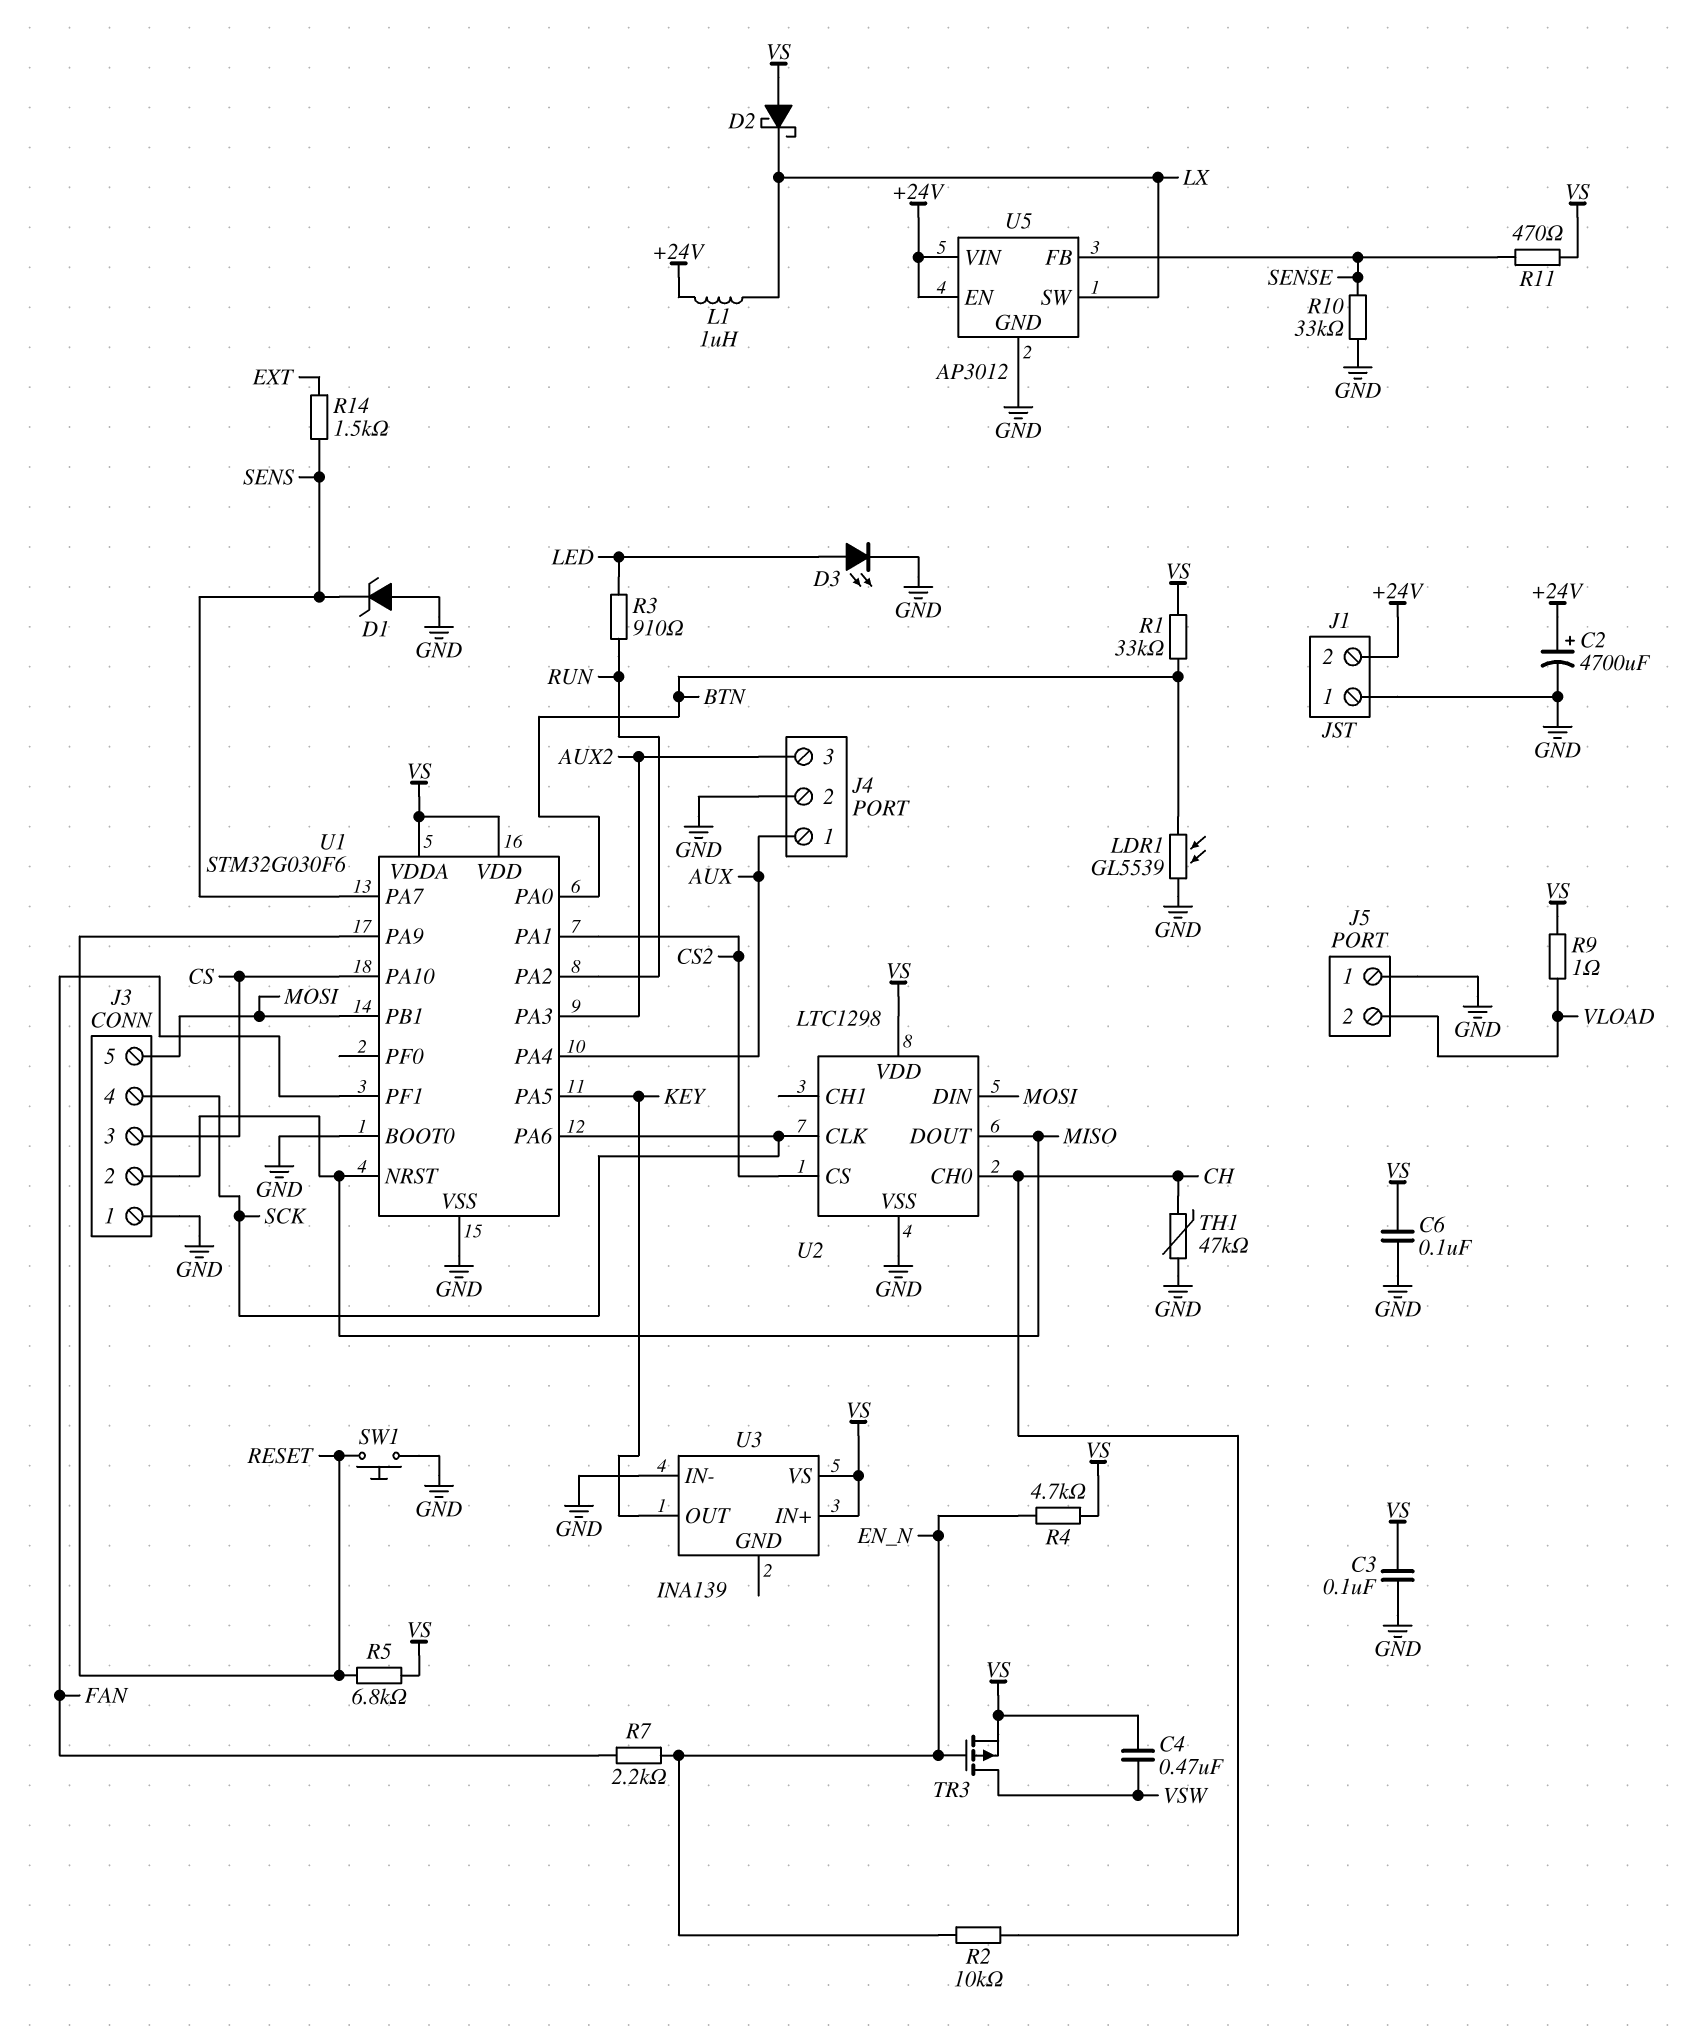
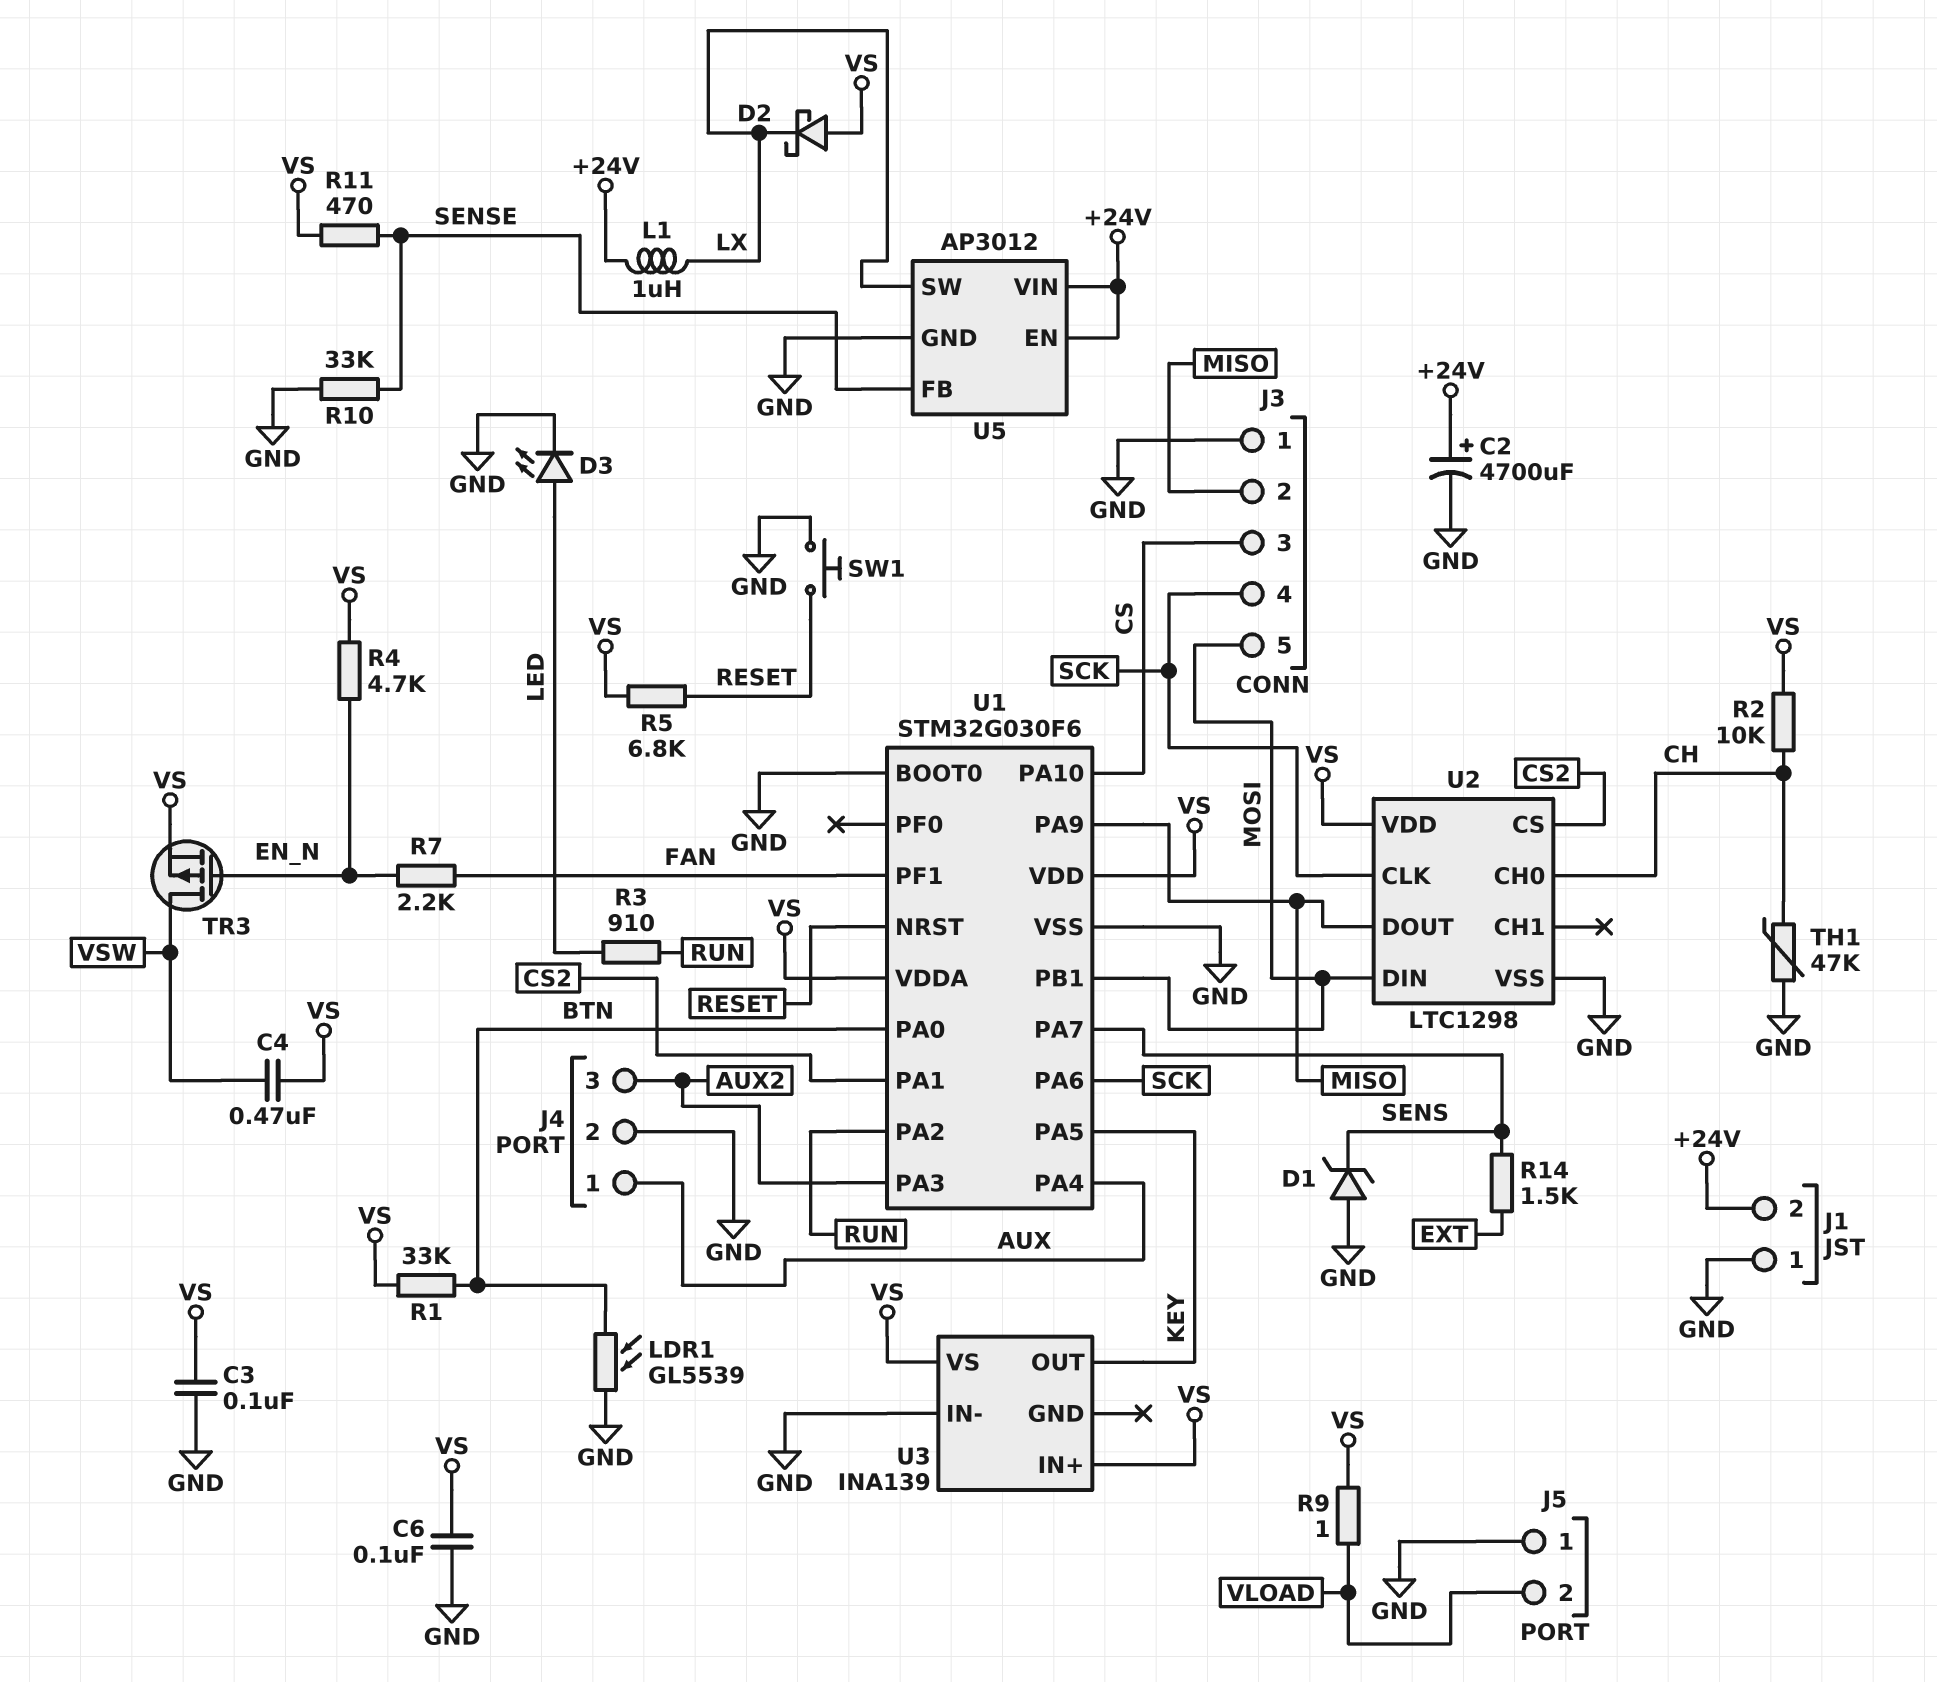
R2: 10k (CH, EN_N) -> 10k (CH, VS)
U1 pin NRST: MISO -> RESET
U1 pin PA9: RESET -> MISO

